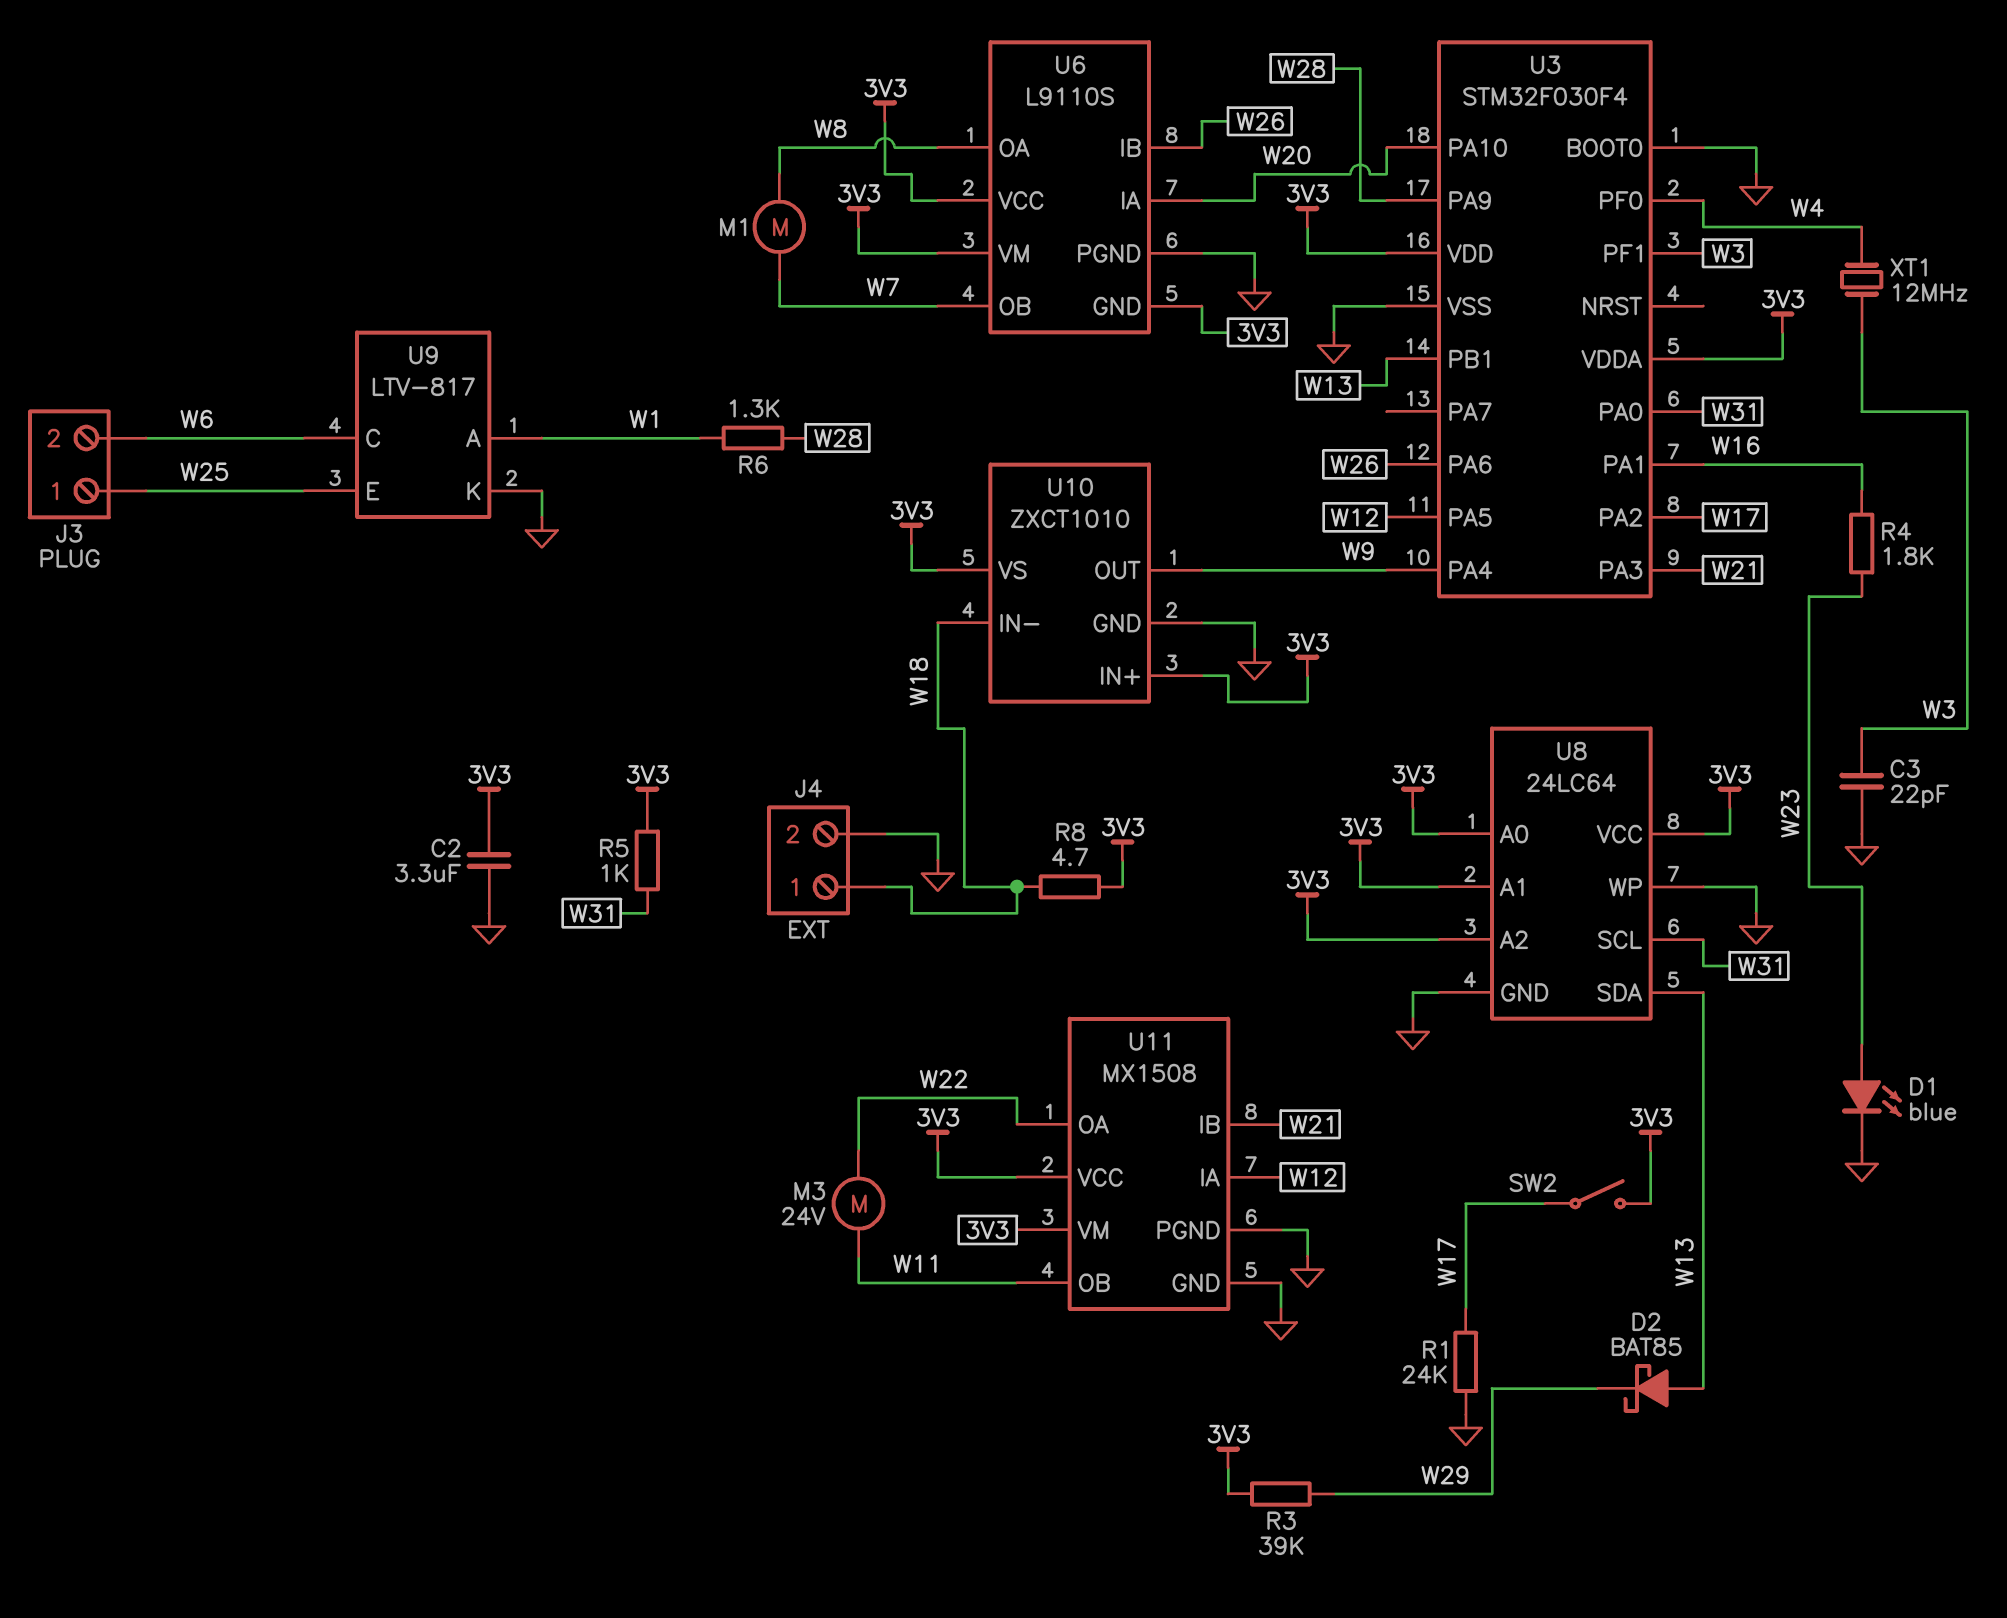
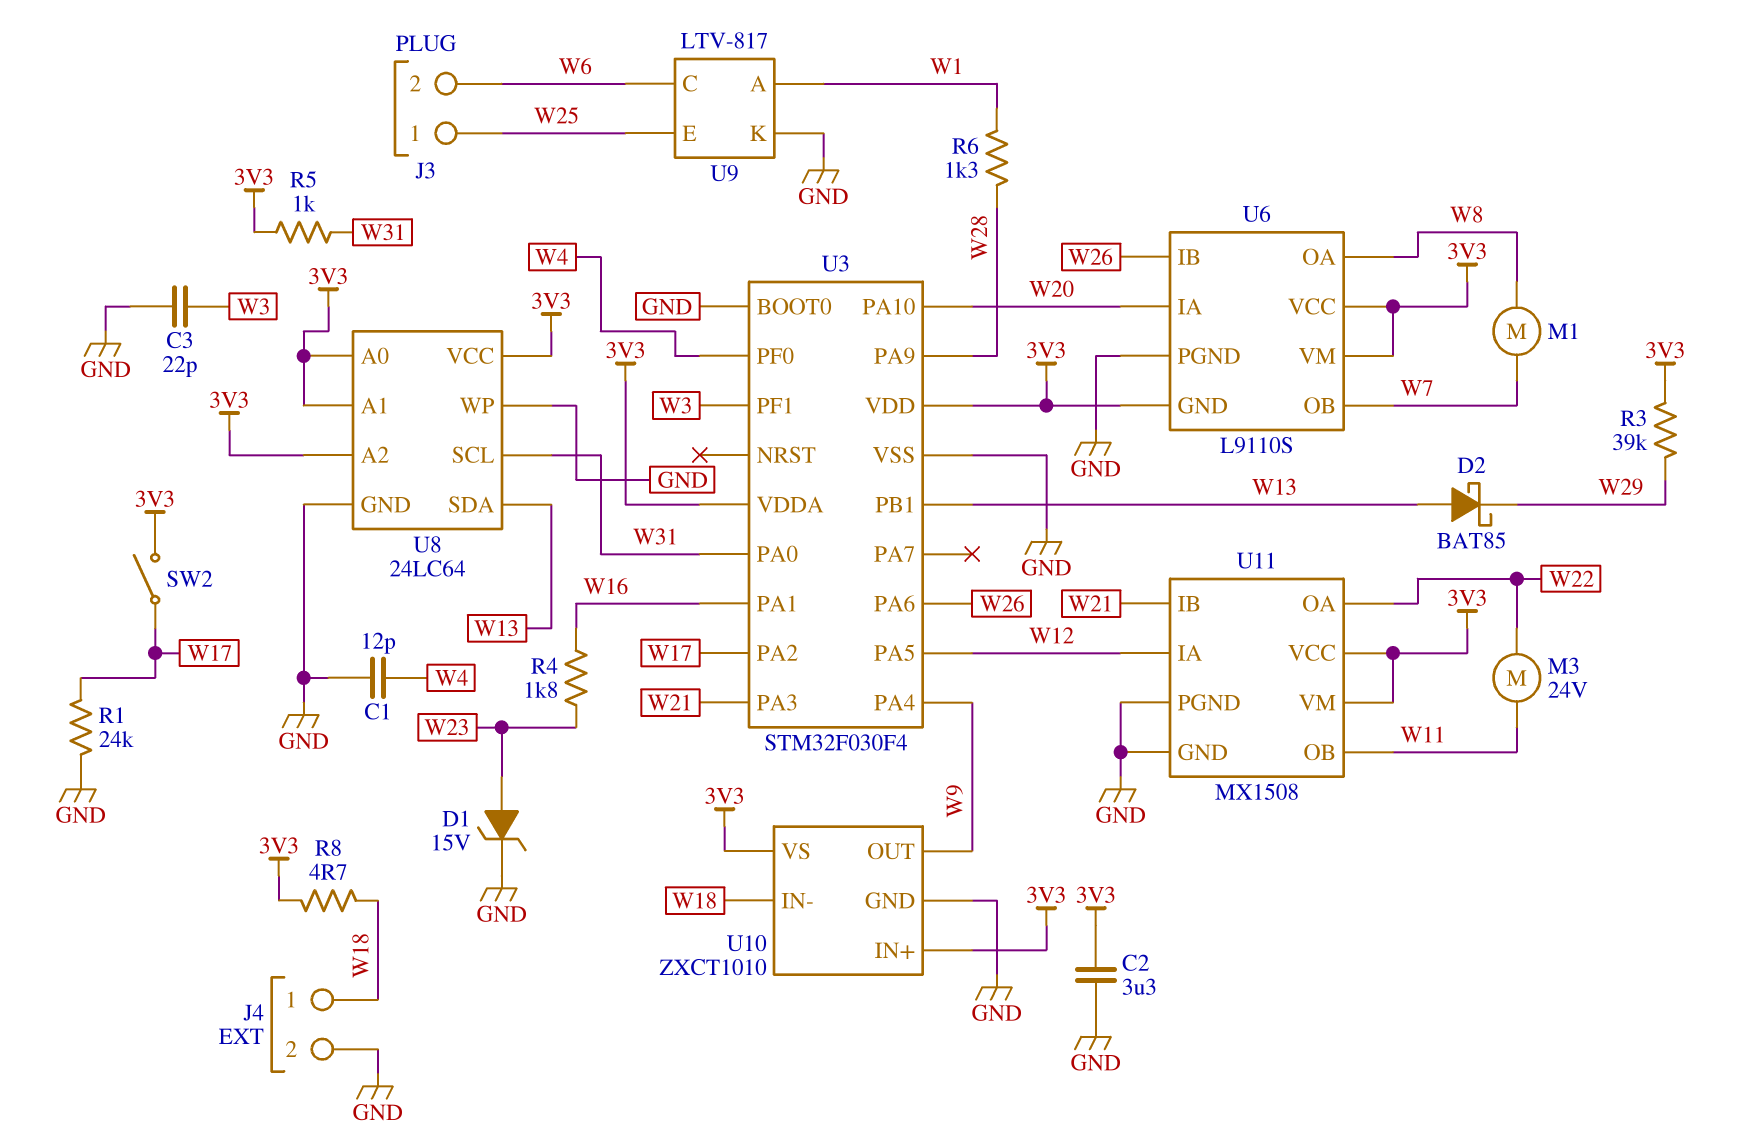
C1: none -> 12pF (GND, W4)
D1: LED blue (A W23, K GND) -> zener 15V (A W23, K GND)
XT1: 12MHz (W3, W4) -> none

